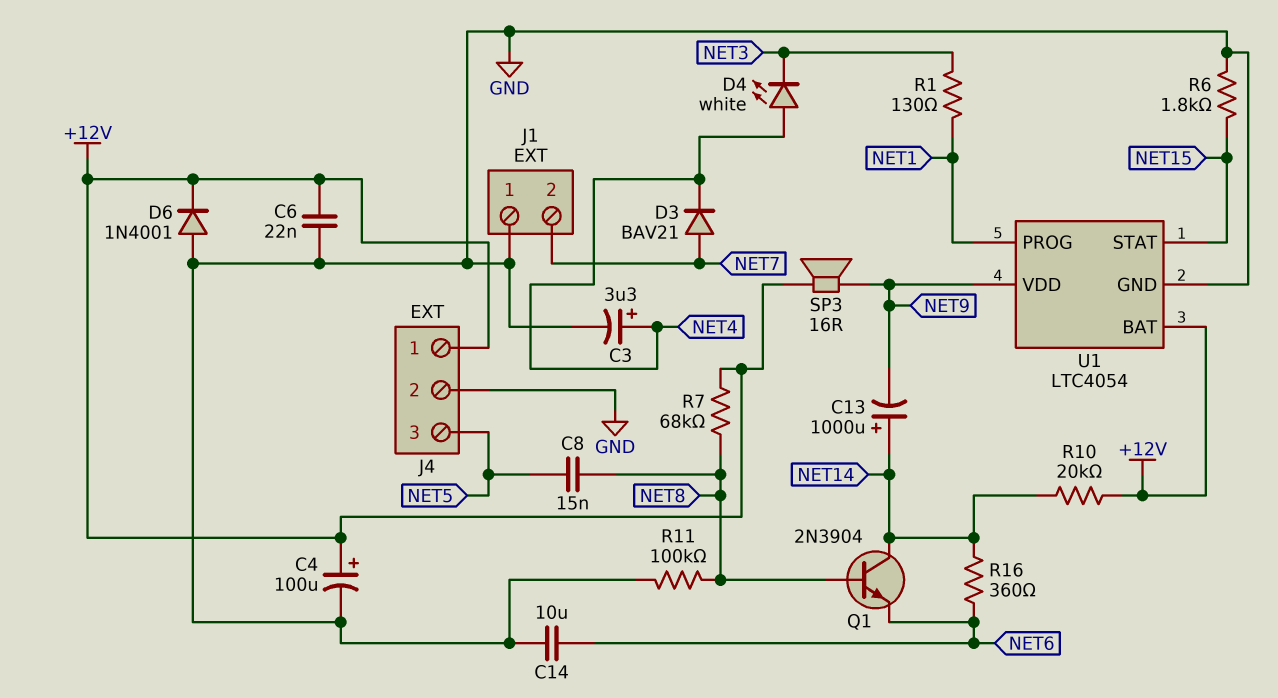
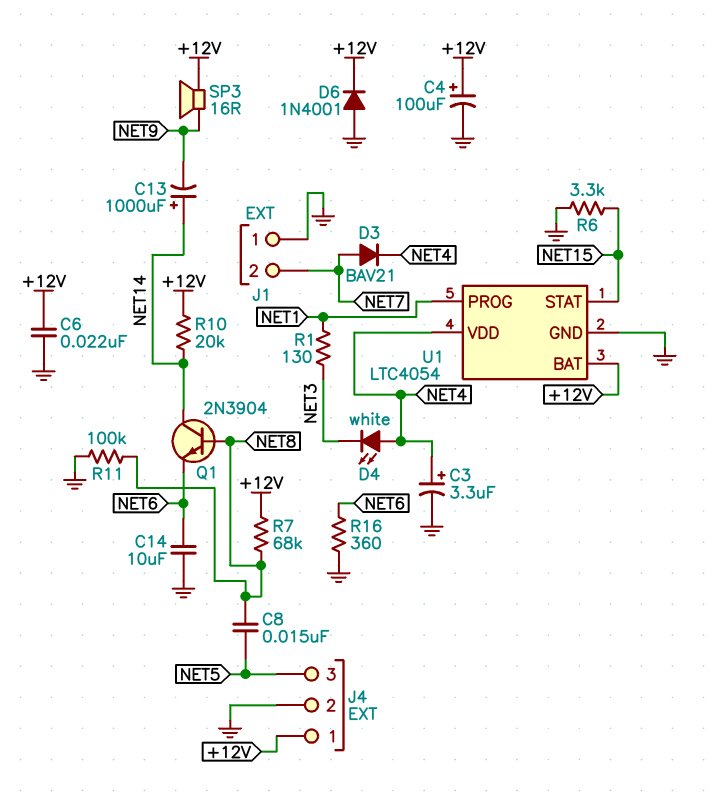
R6: 1.8k (GND, NET15) -> 3.3k (GND, NET15)
R16: 360 (NET6, NET14) -> 360 (GND, NET6)
U1 pin VDD: NET9 -> NET4

